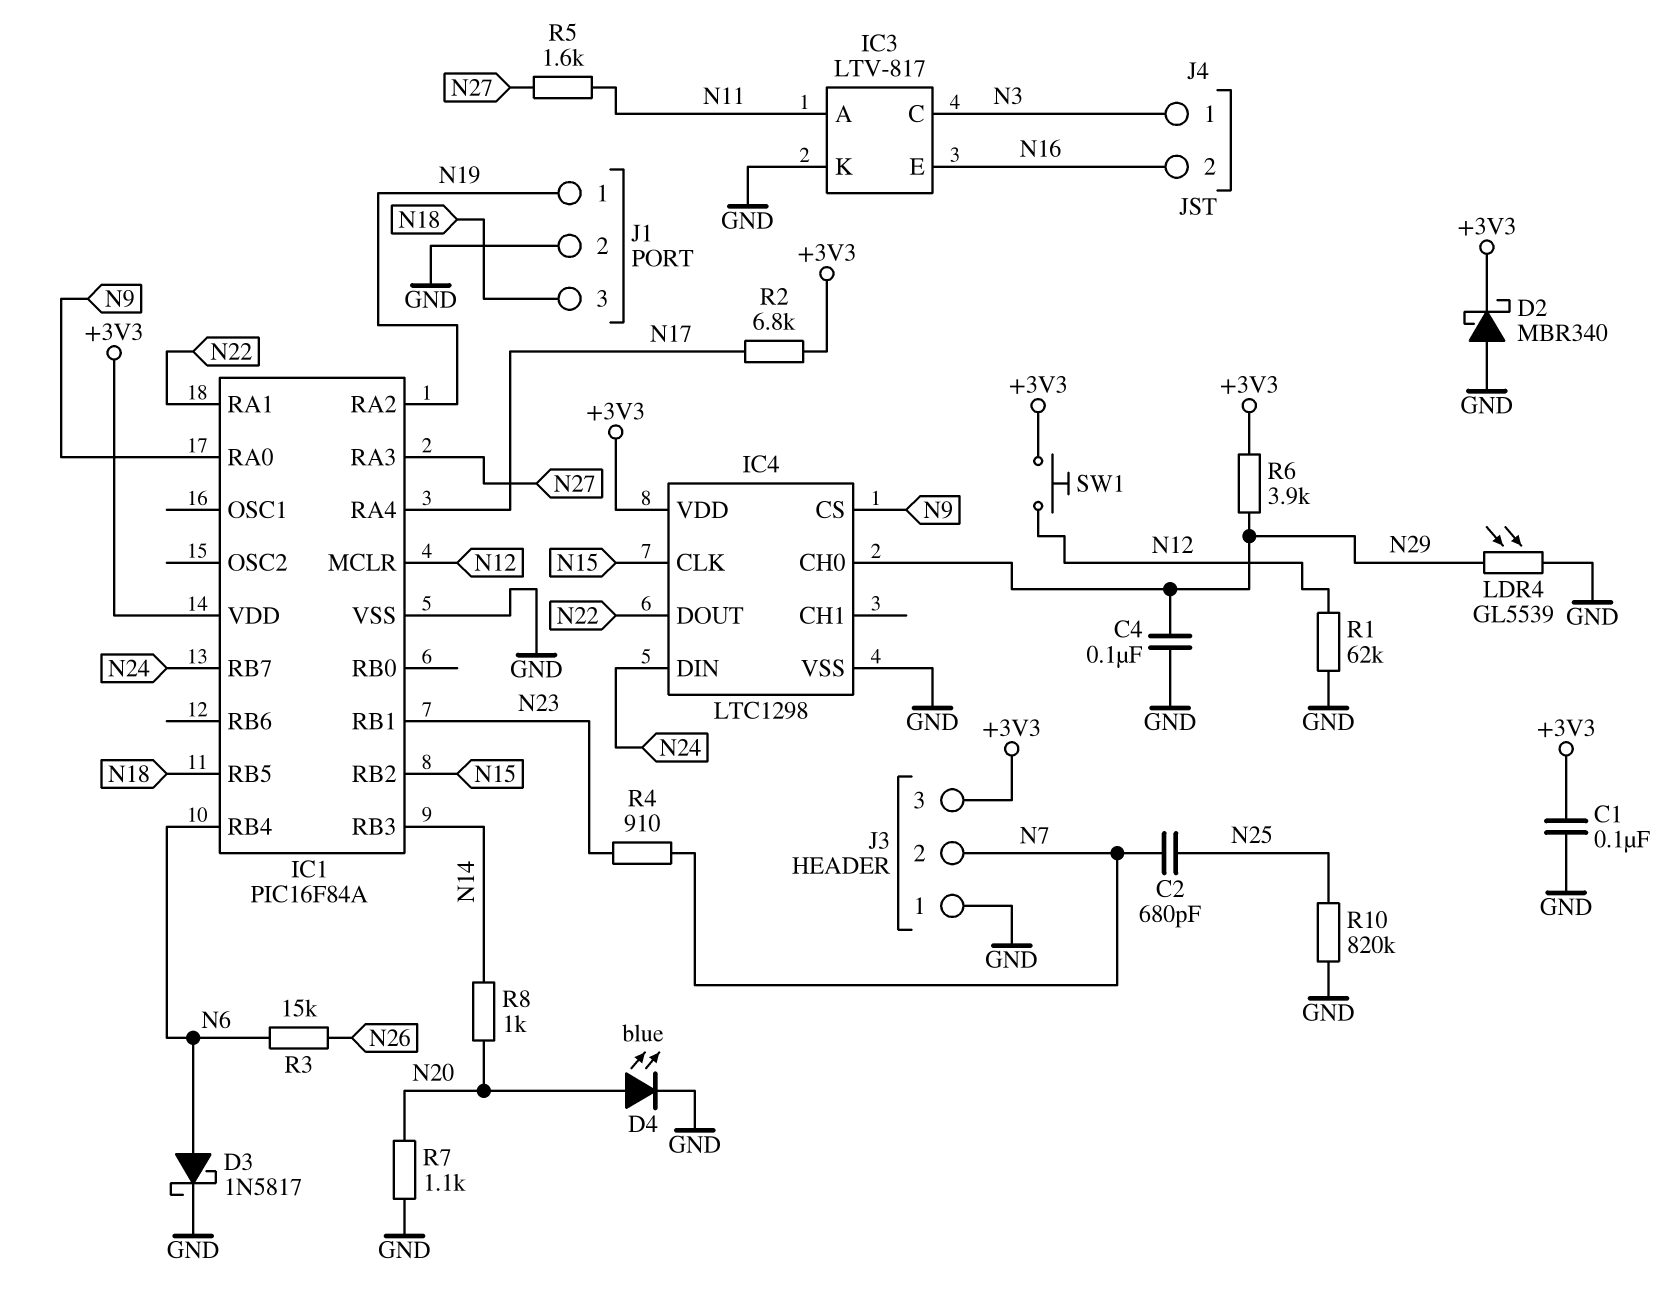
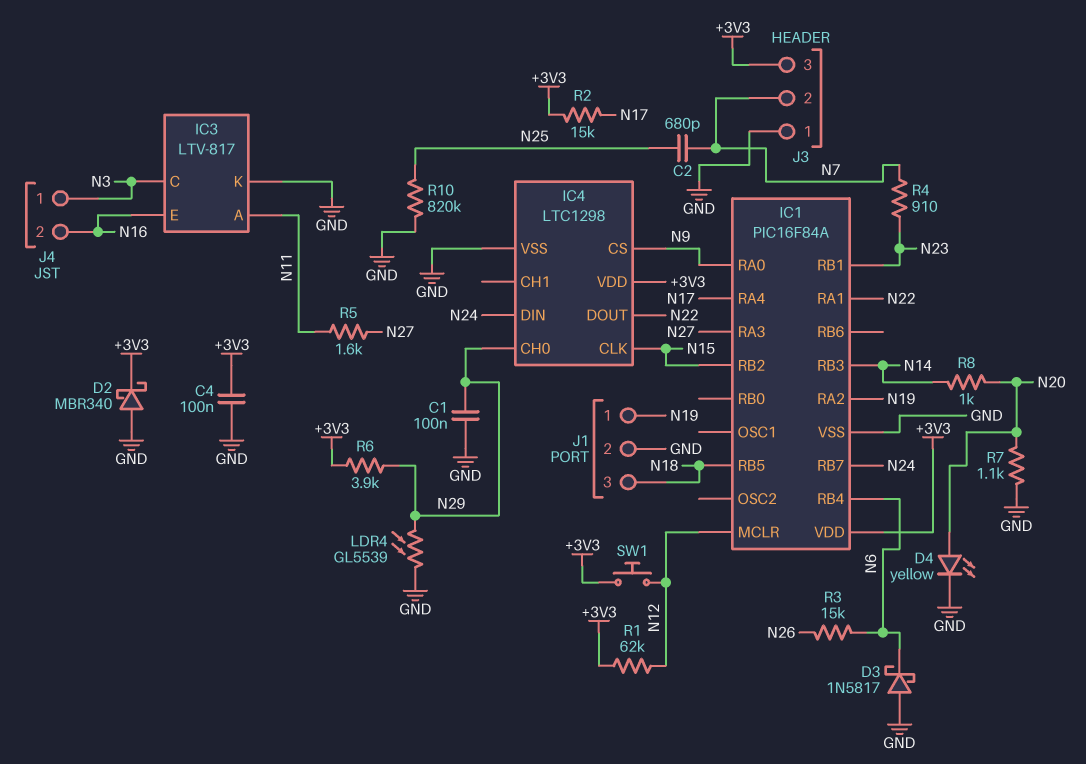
C1: 100nF (+3V3, GND) -> 100nF (GND, N29)
C4: 100nF (GND, N29) -> 100nF (+3V3, GND)
D3: schottky 1N5817 (A N6, K GND) -> schottky 1N5817 (A GND, K N6)
D4: LED blue (A N20, K GND) -> LED yellow (A N20, K GND)
R1: 62k (GND, N12) -> 62k (+3V3, N12)
R2: 6.8k (+3V3, N17) -> 15k (+3V3, N17)

